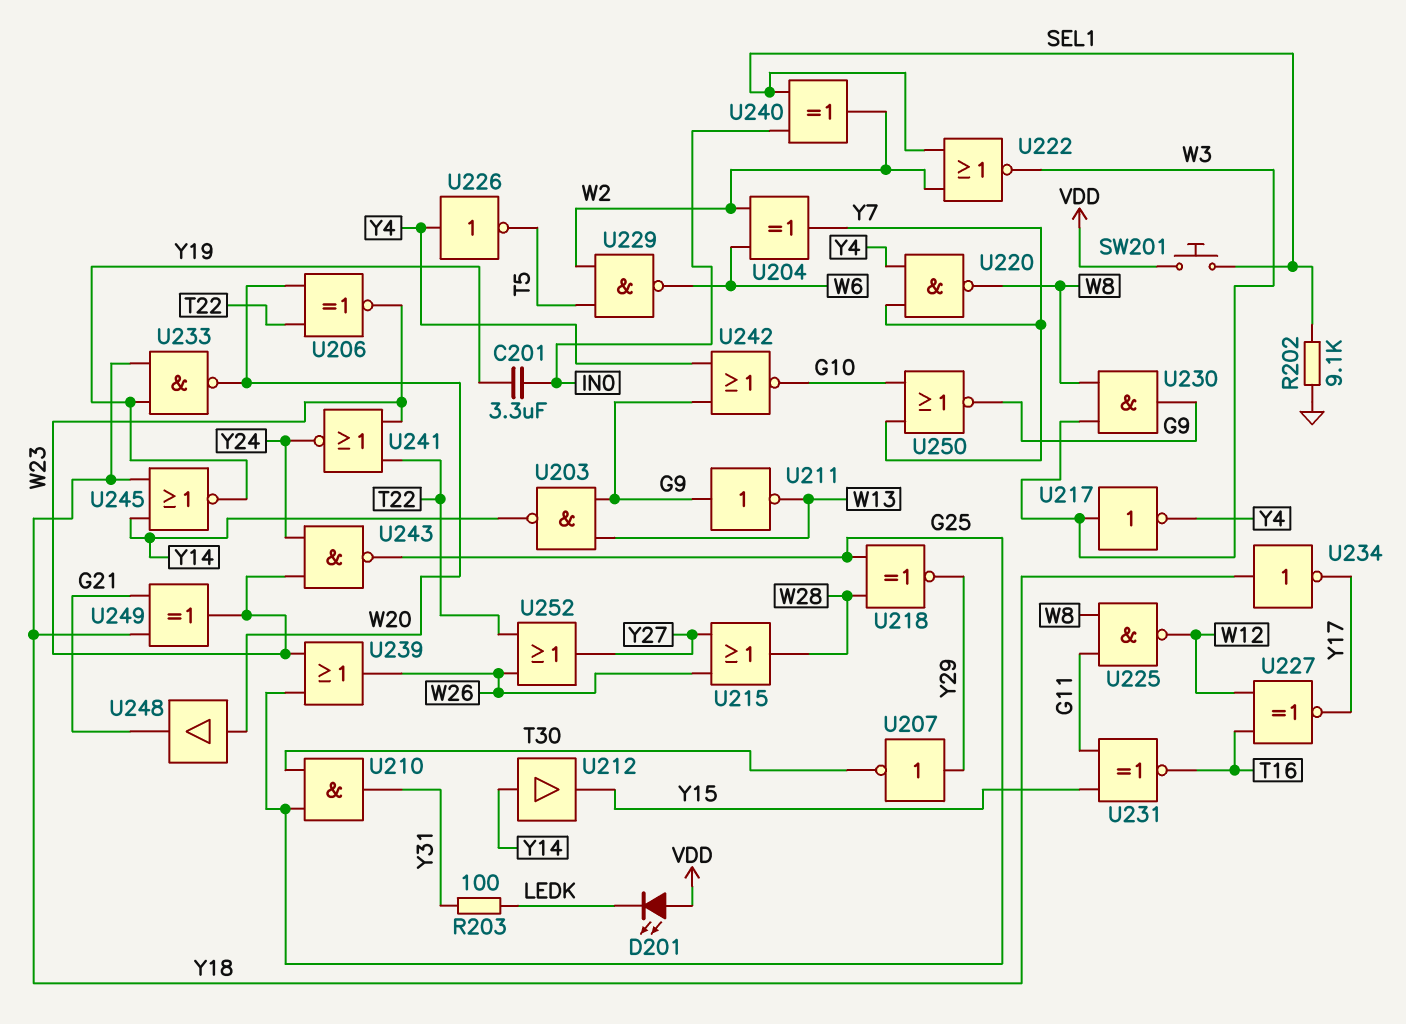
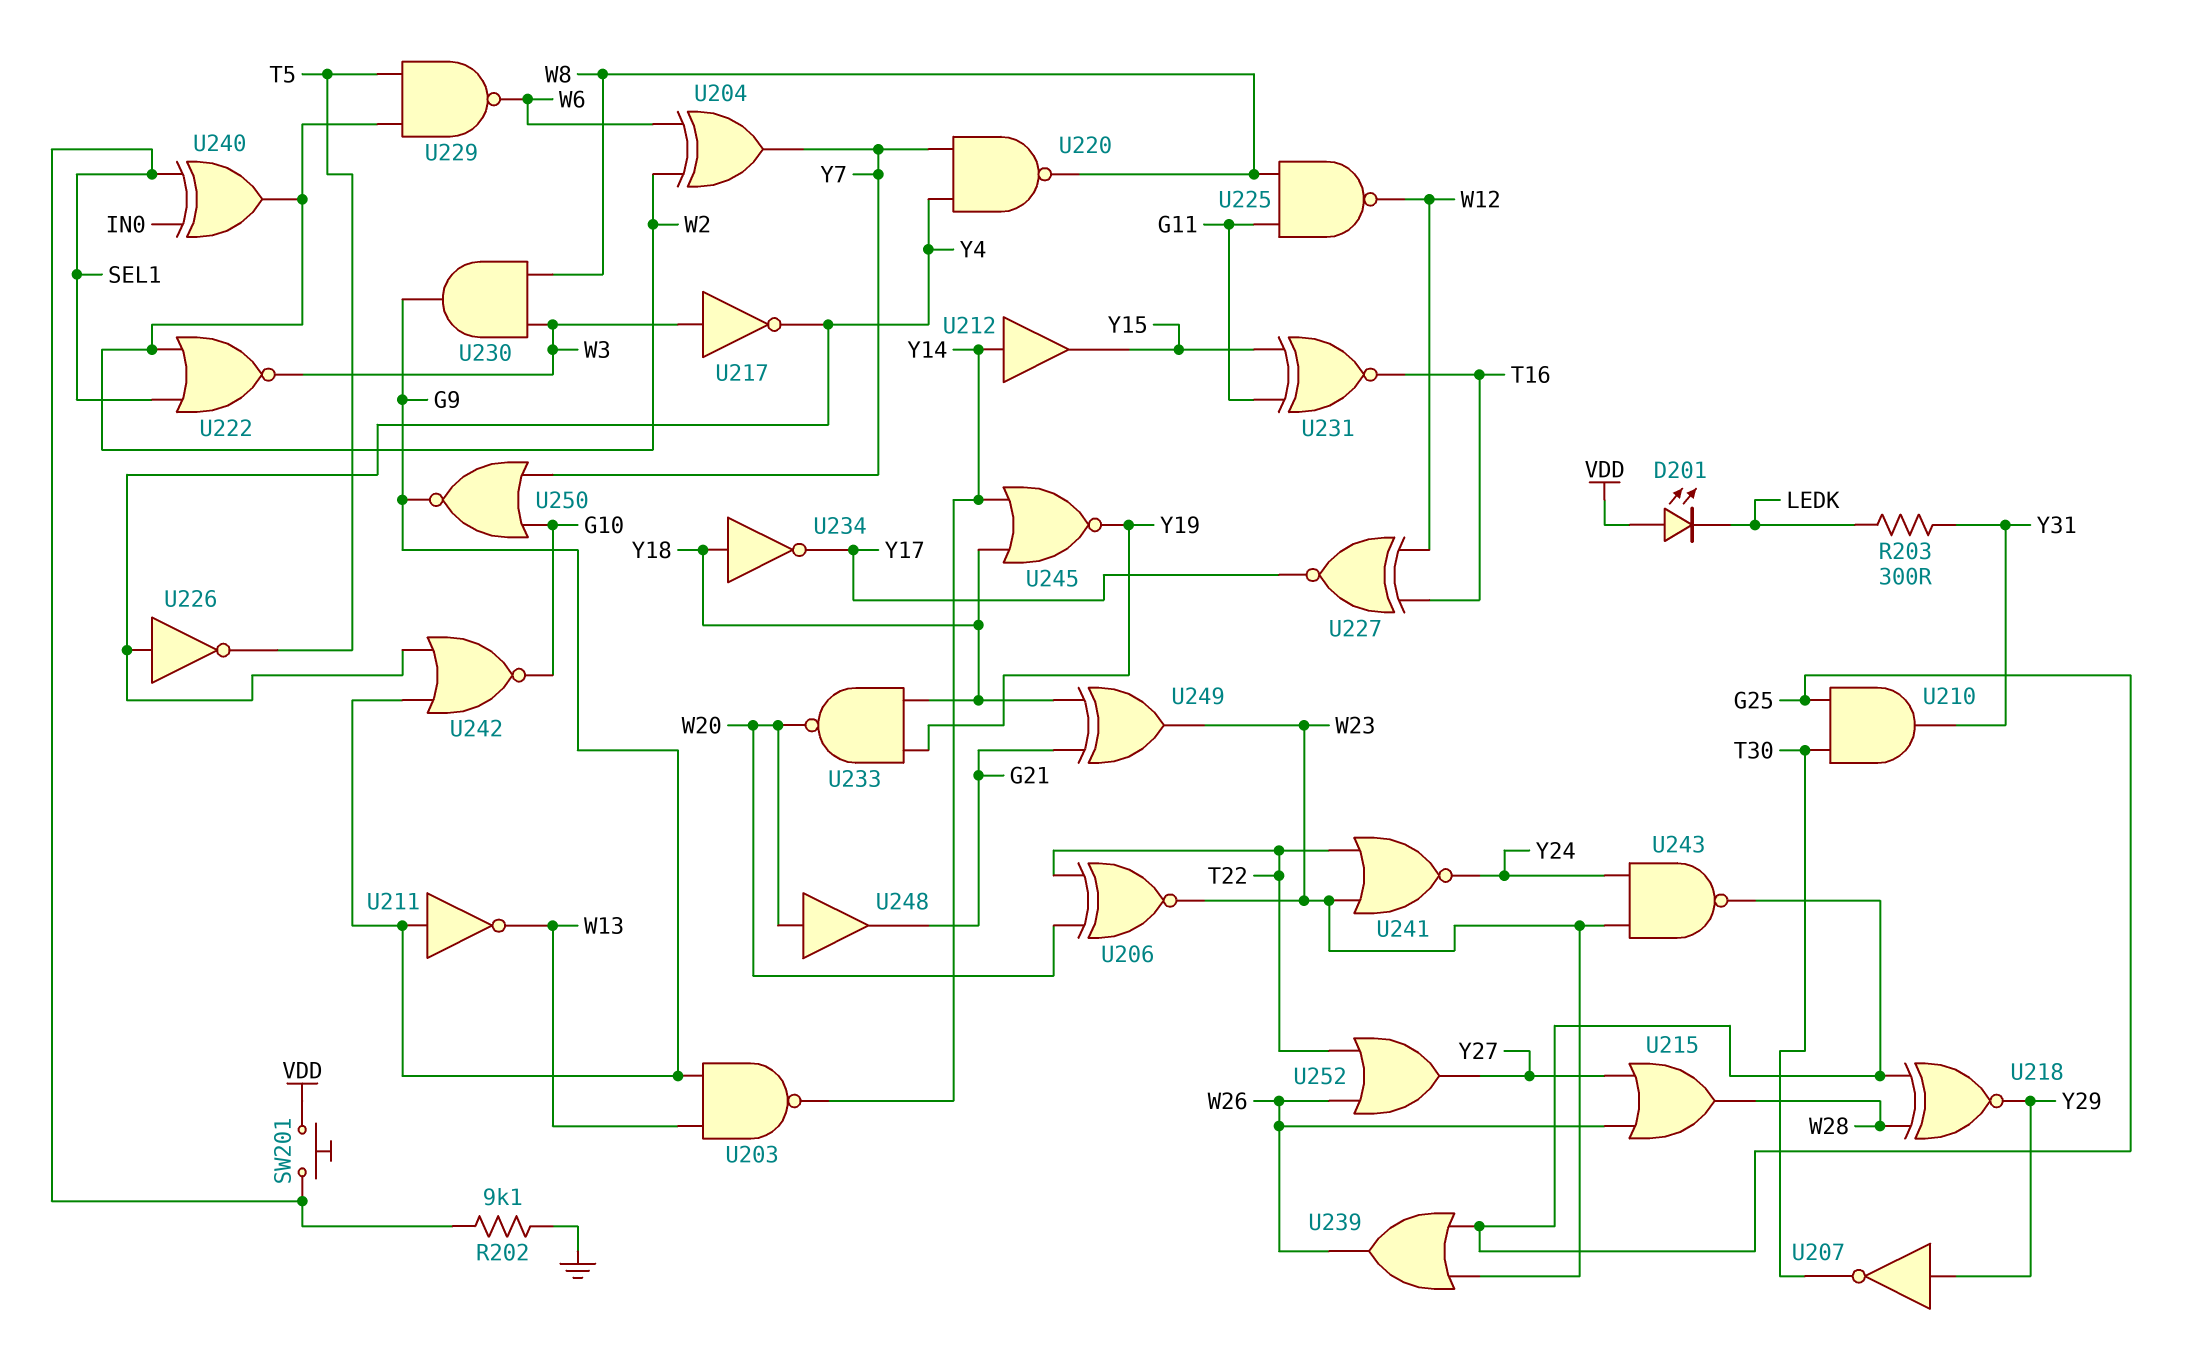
C201: 3.3uF (IN0, Y19) -> none
R203: 100 (LEDK, Y31) -> 300 (LEDK, Y31)

